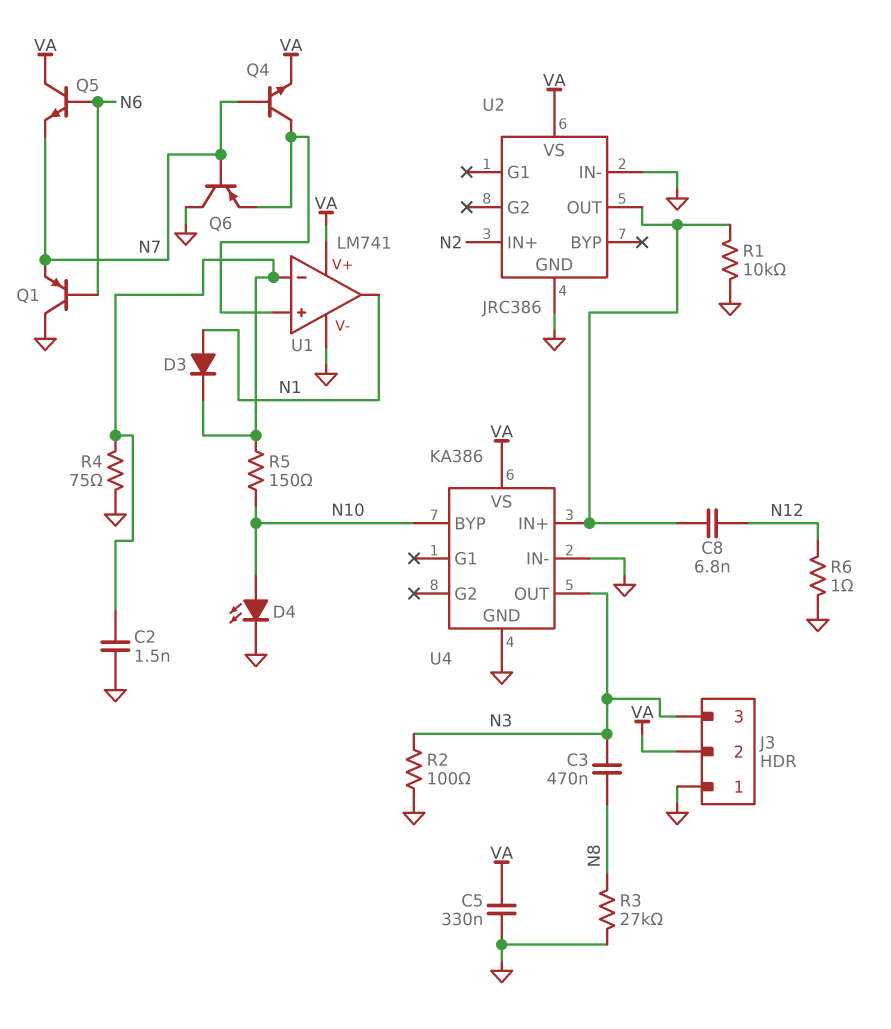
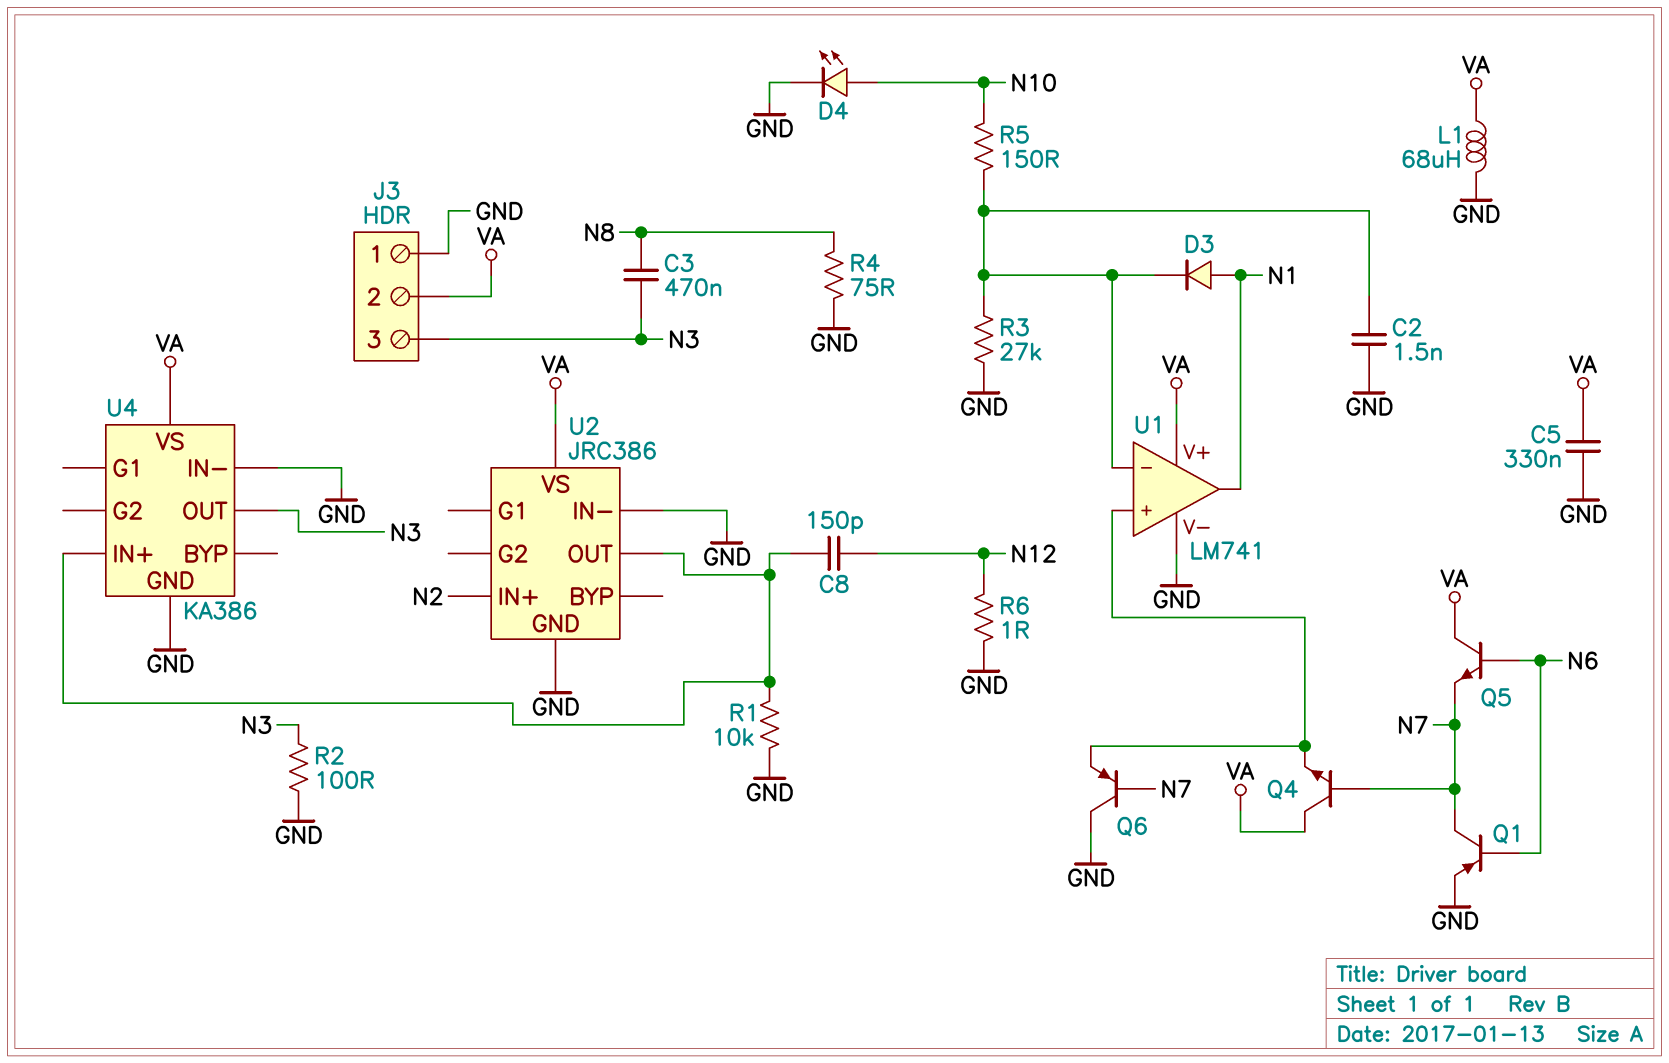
C8: 6.8nF (N12, U2/OUT) -> 150pF (N12, U2/OUT)
L1: none -> 68uH (GND, VA)
Q1: PNP (B N6, C GND, E N7) -> PNP (B N6, C N7, E GND)
Q4: NPN (B N7, C U1/in+, E VA) -> NPN (B N7, C VA, E U1/in+)
R3: 27k (GND, N8) -> 27k (GND, U1/in-)
R4: 75 (GND, U1/in-) -> 75 (GND, N8)
U4 pin BYP: N10 -> none

